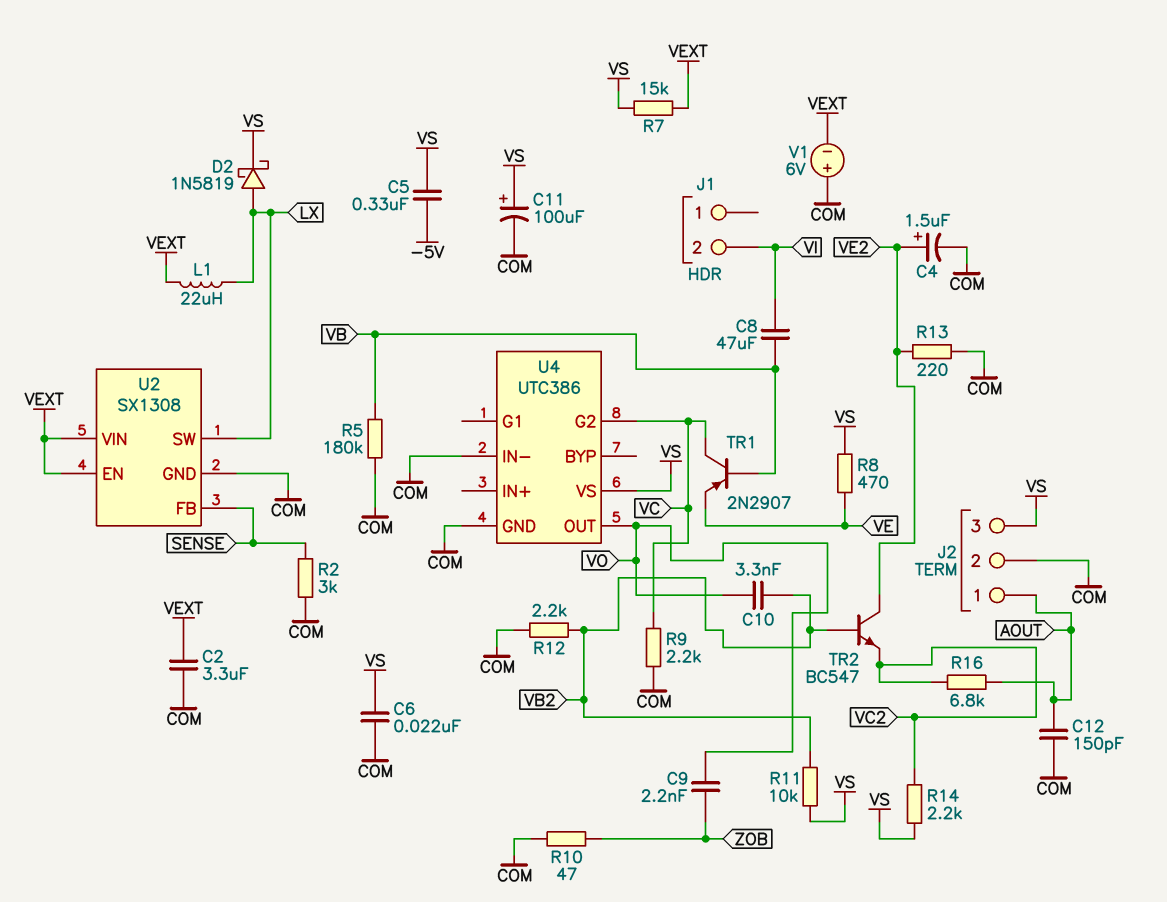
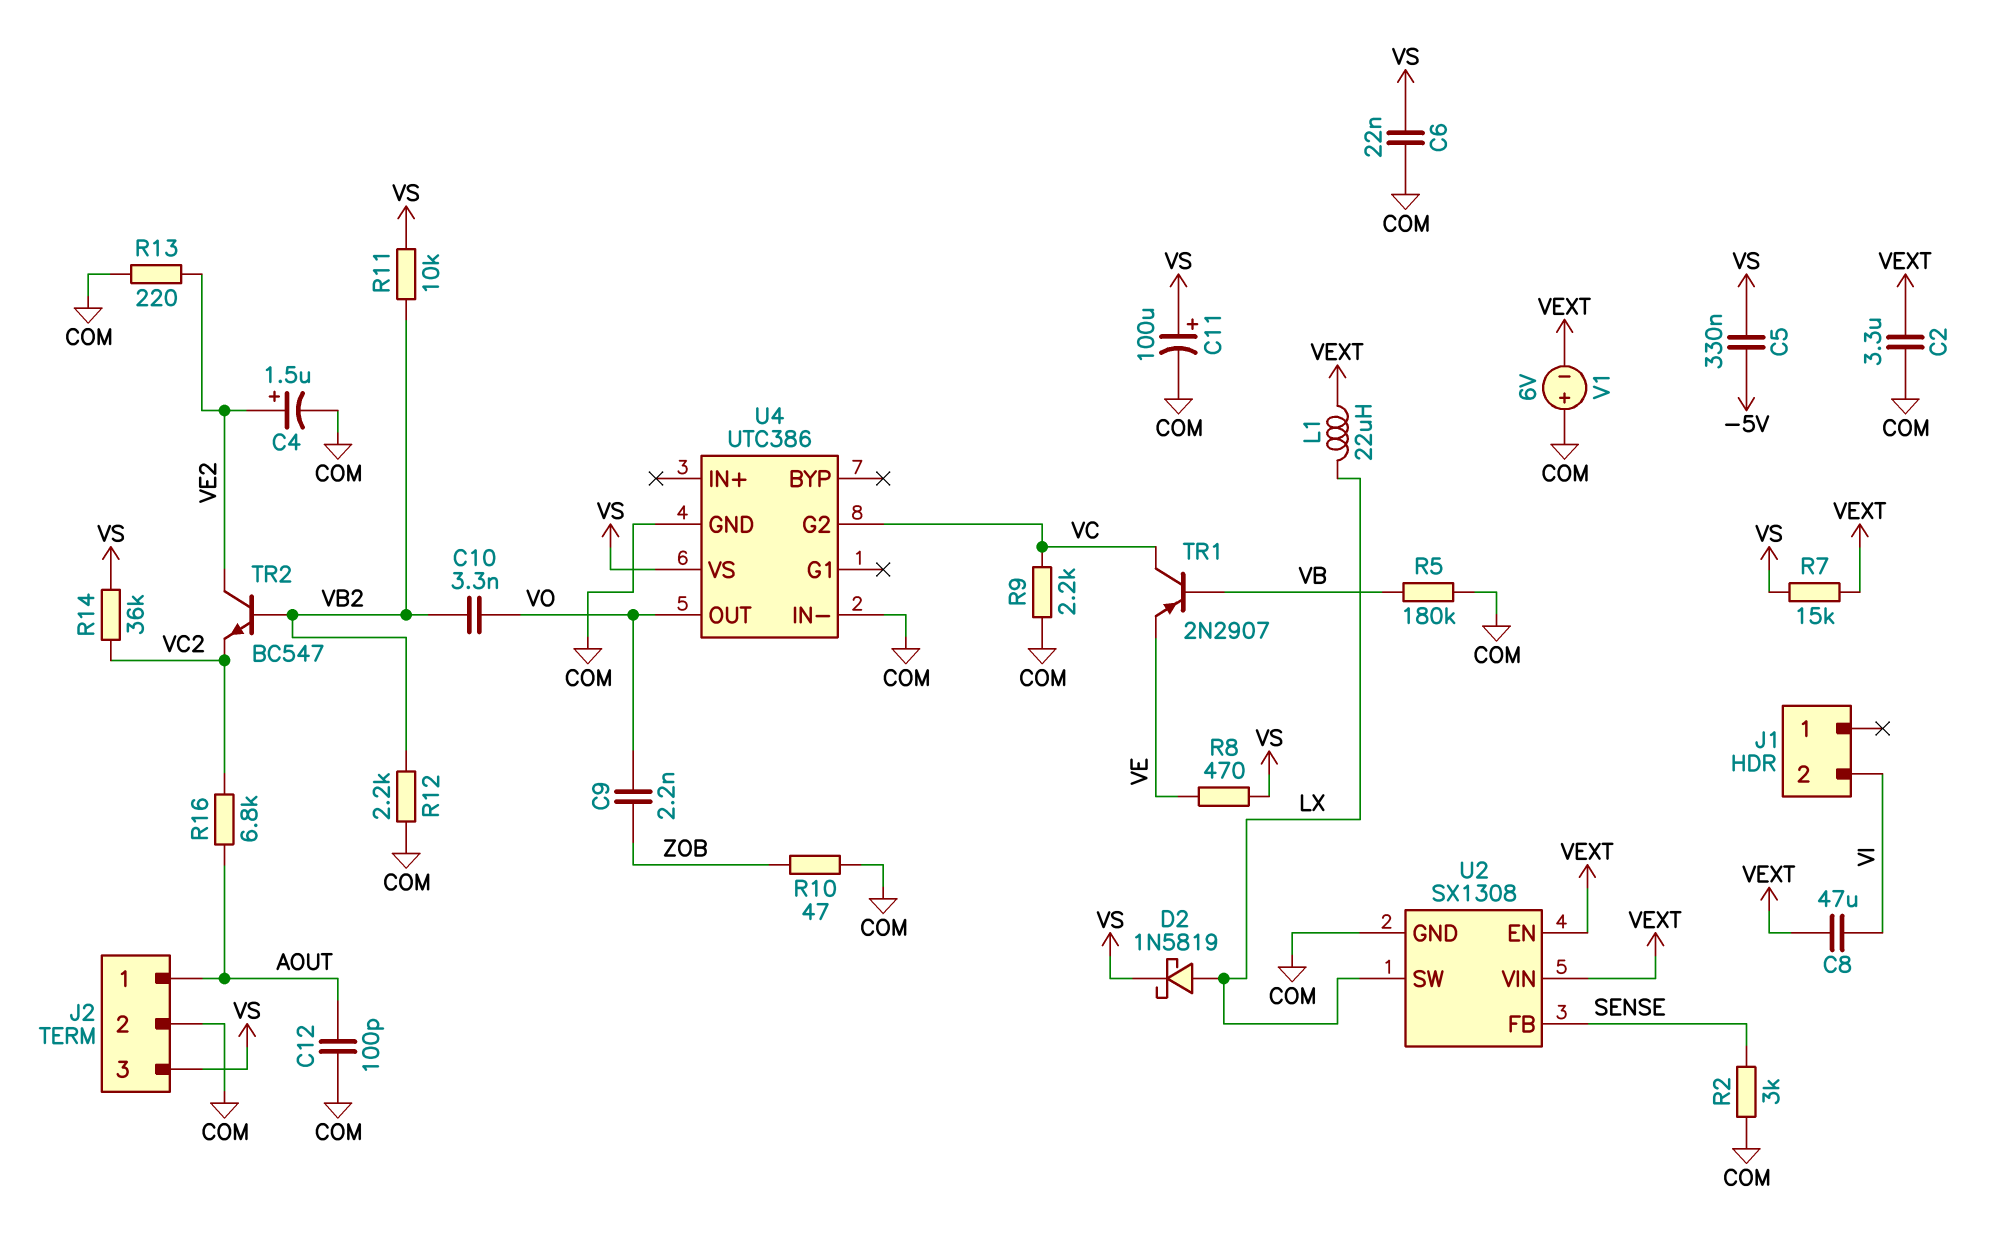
C8: 47uF (VB, VI) -> 47uF (VEXT, VI)
C12: 150pF (AOUT, COM) -> 100pF (AOUT, COM)
R14: 2.2k (VC2, VS) -> 36k (VC2, VS)

